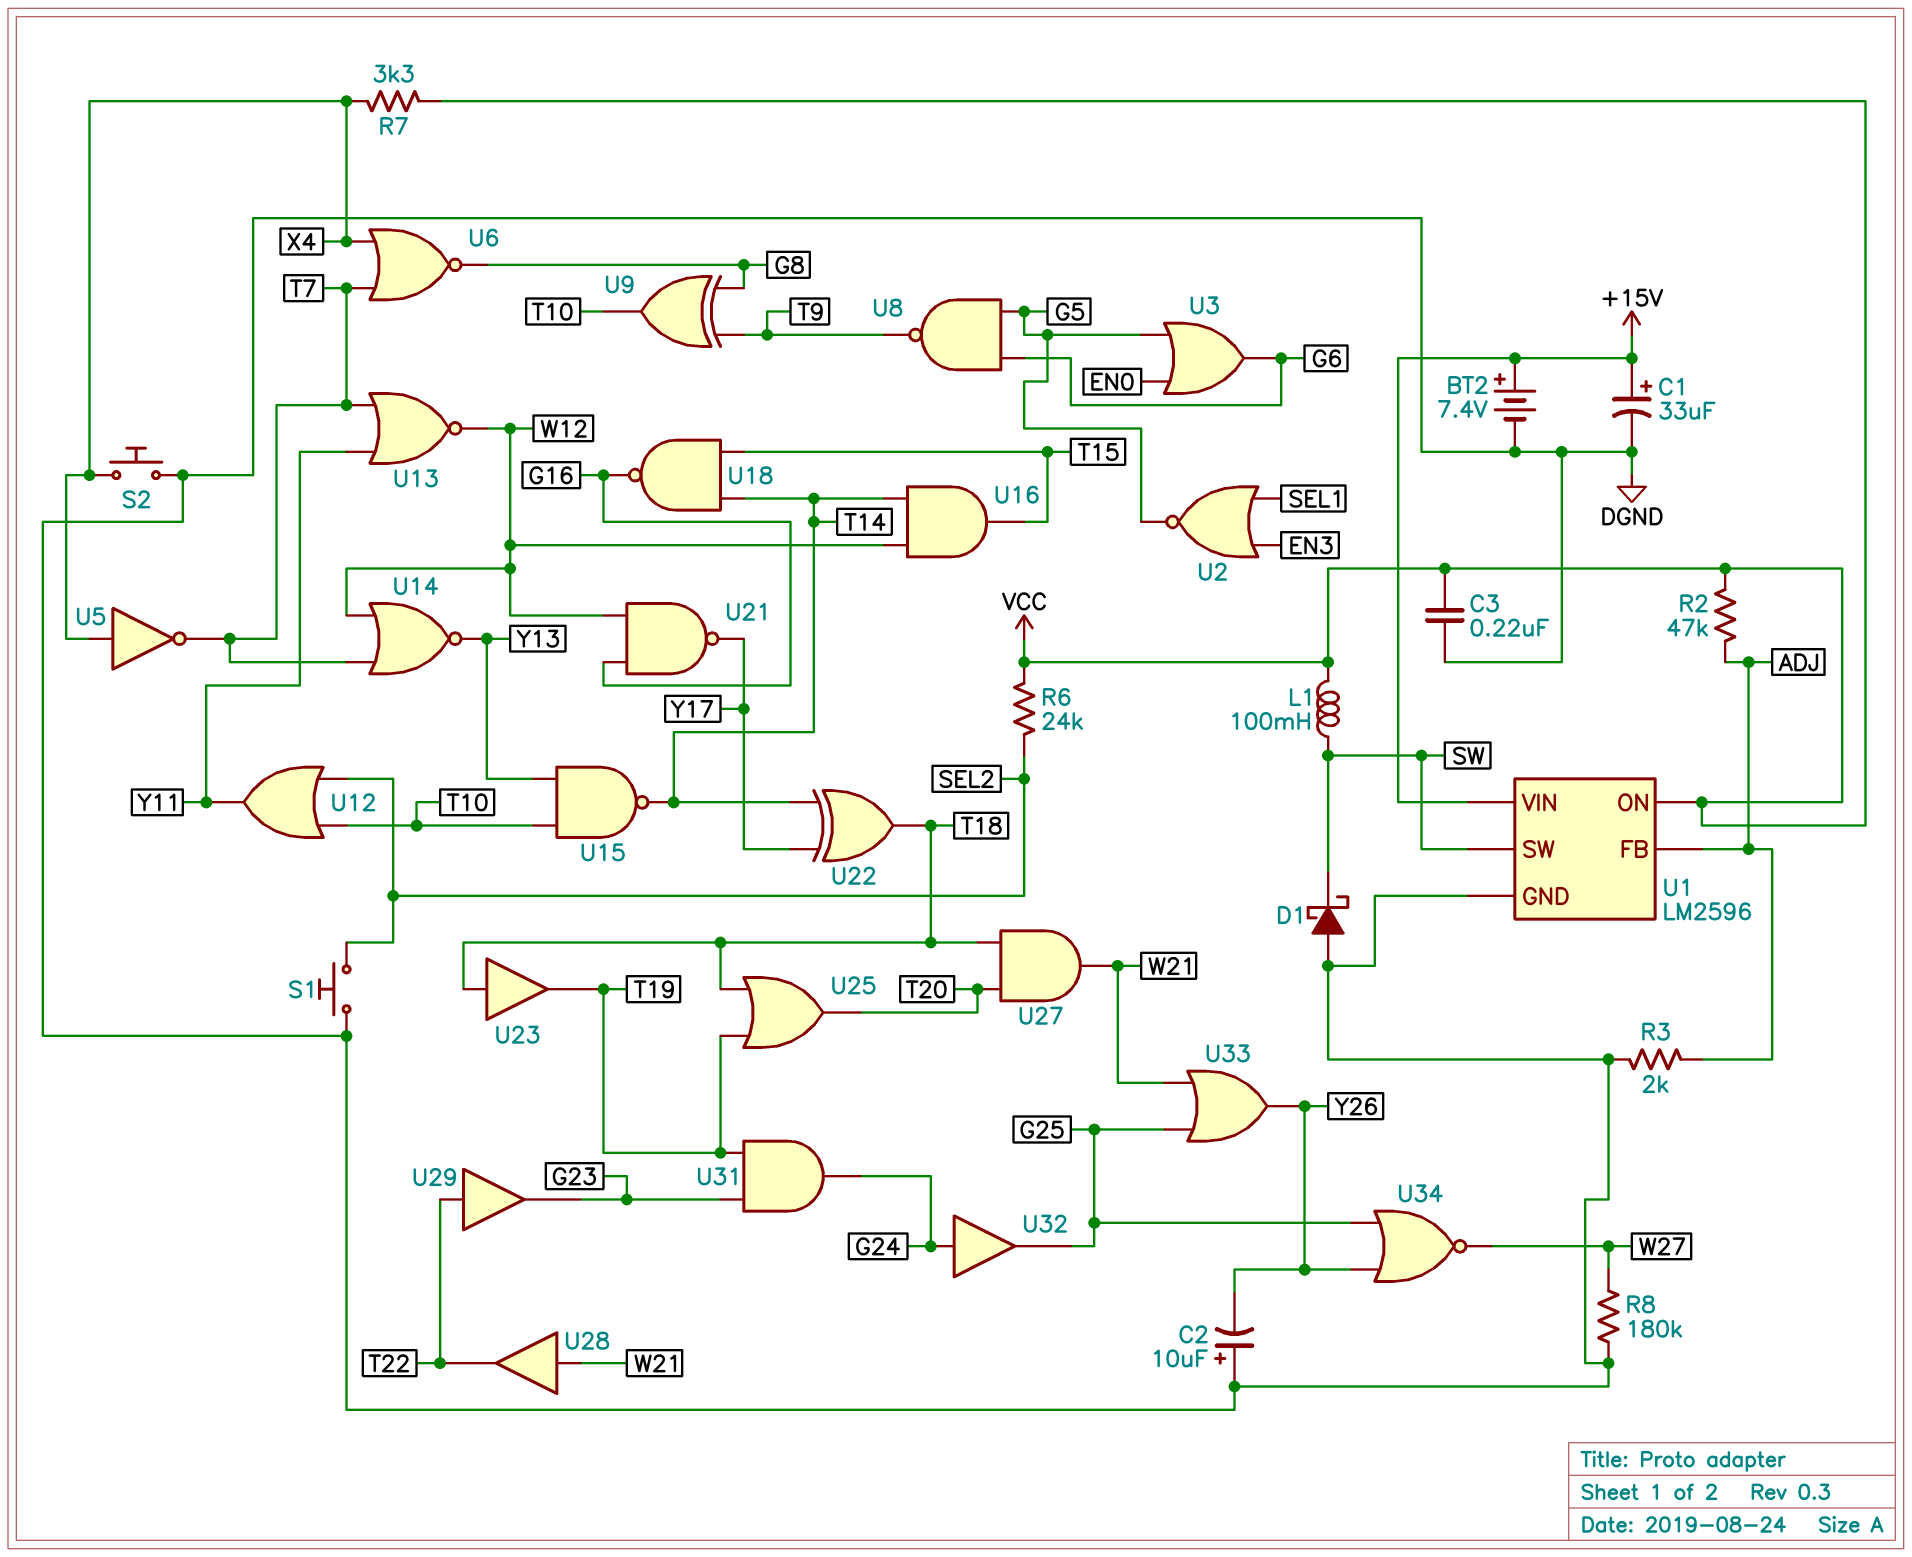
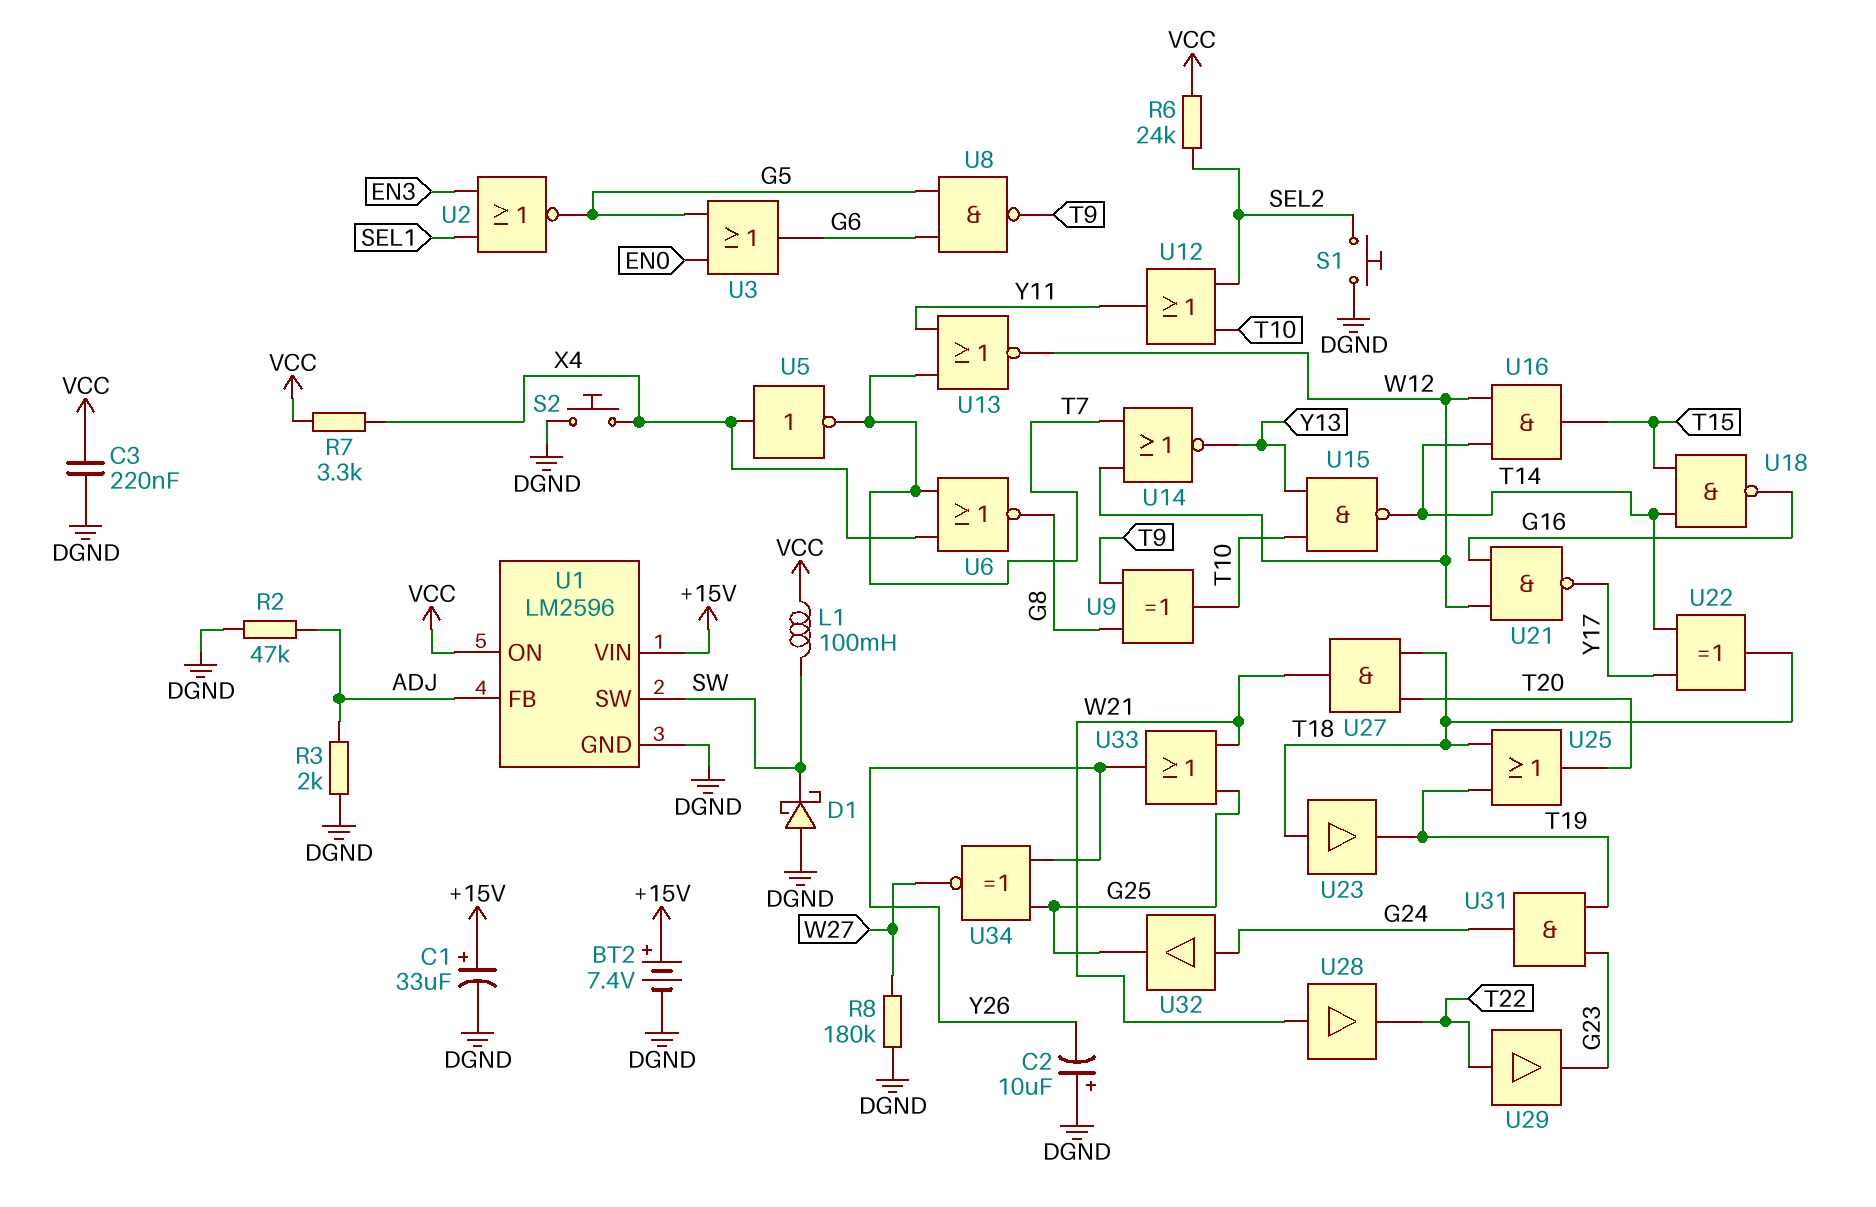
R2: 47k (ADJ, VCC) -> 47k (ADJ, DGND)
U34: NOR (in G25, in Y26, out W27) -> XNOR (in G25, in Y26, out W27)

